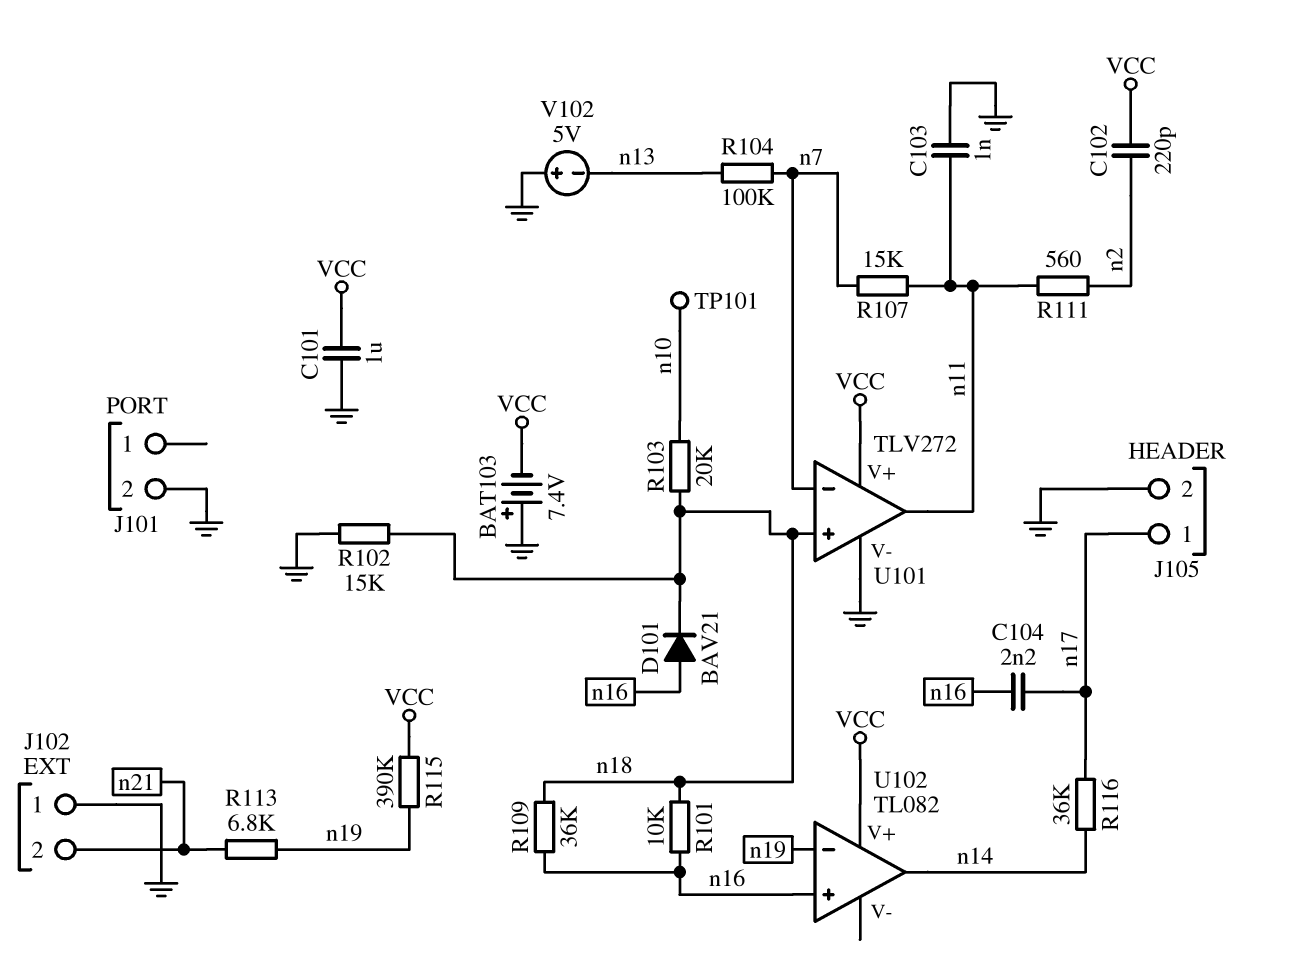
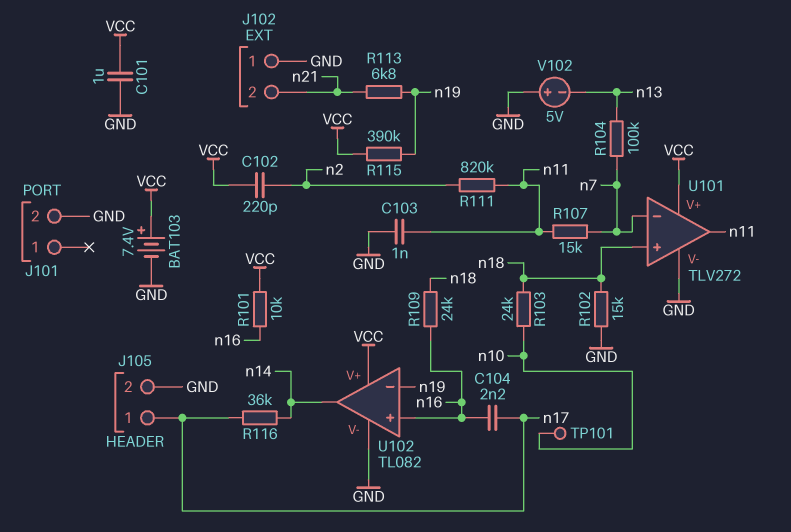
BAT103: 7.4V (plus GND, minus VCC) -> 7.4V (plus VCC, minus GND)
D101: diode BAV21 (A n16, K n18) -> none
R101: 10k (n16, n18) -> 10k (VCC, n16)
R103: 20k (n10, n18) -> 24k (n10, n18)
R109: 36k (n16, n18) -> 24k (n16, n18)
R111: 560 (n2, n11) -> 820k (n2, n11)
U102 pin V-: none -> GND

